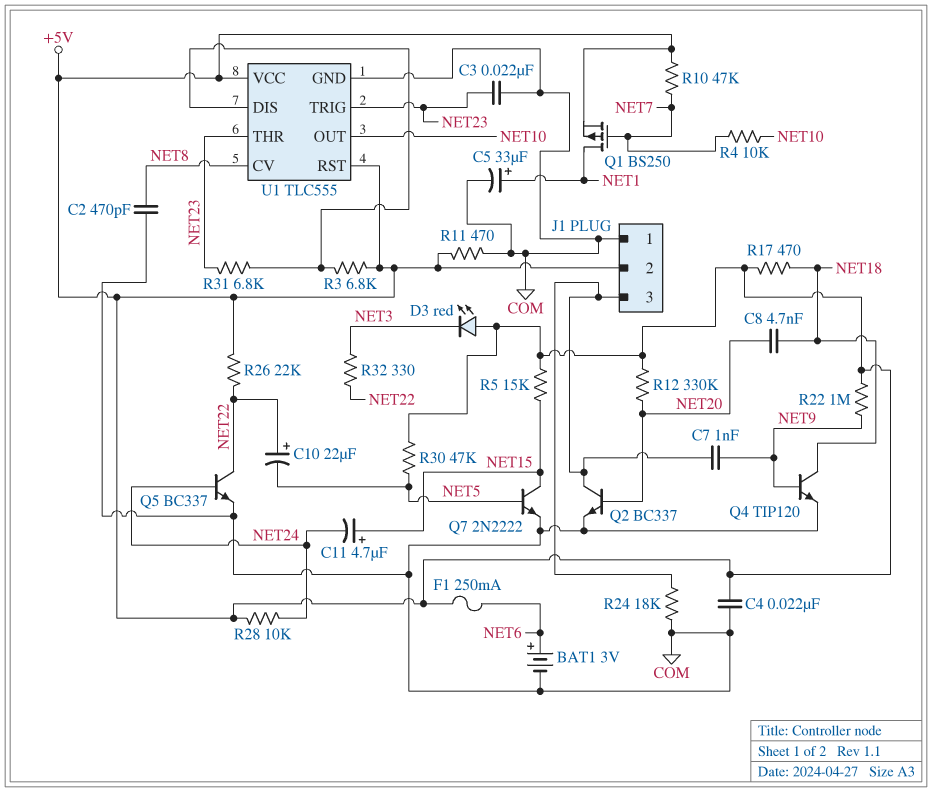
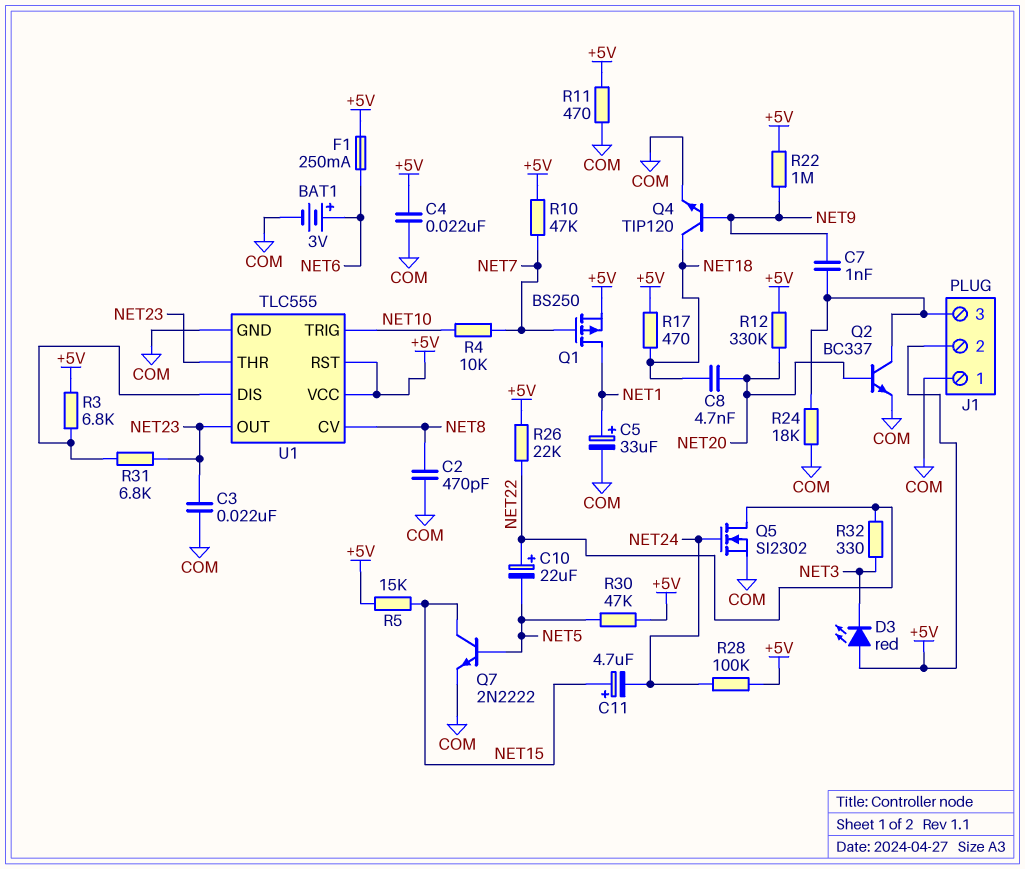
Q5: NPN BC337 (B NET24, C NET22, E COM) -> NMOS SI2302 (G NET24, D NET22, S COM)
R28: 10k (+5V, NET24) -> 100k (+5V, NET24)
U1 pin OUT: NET10 -> NET23
U1 pin TRIG: NET23 -> NET10

